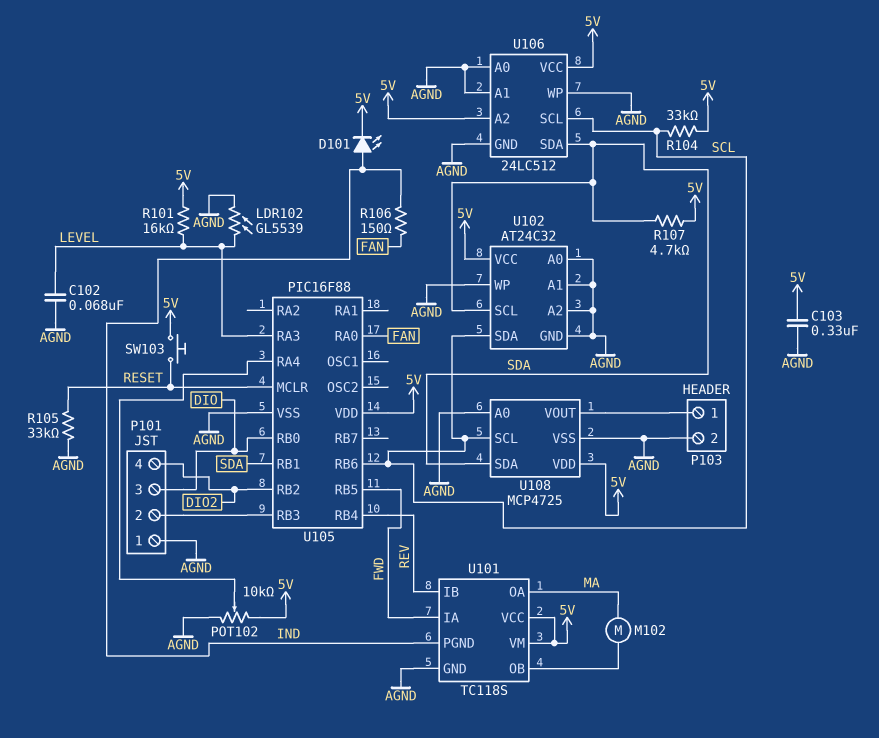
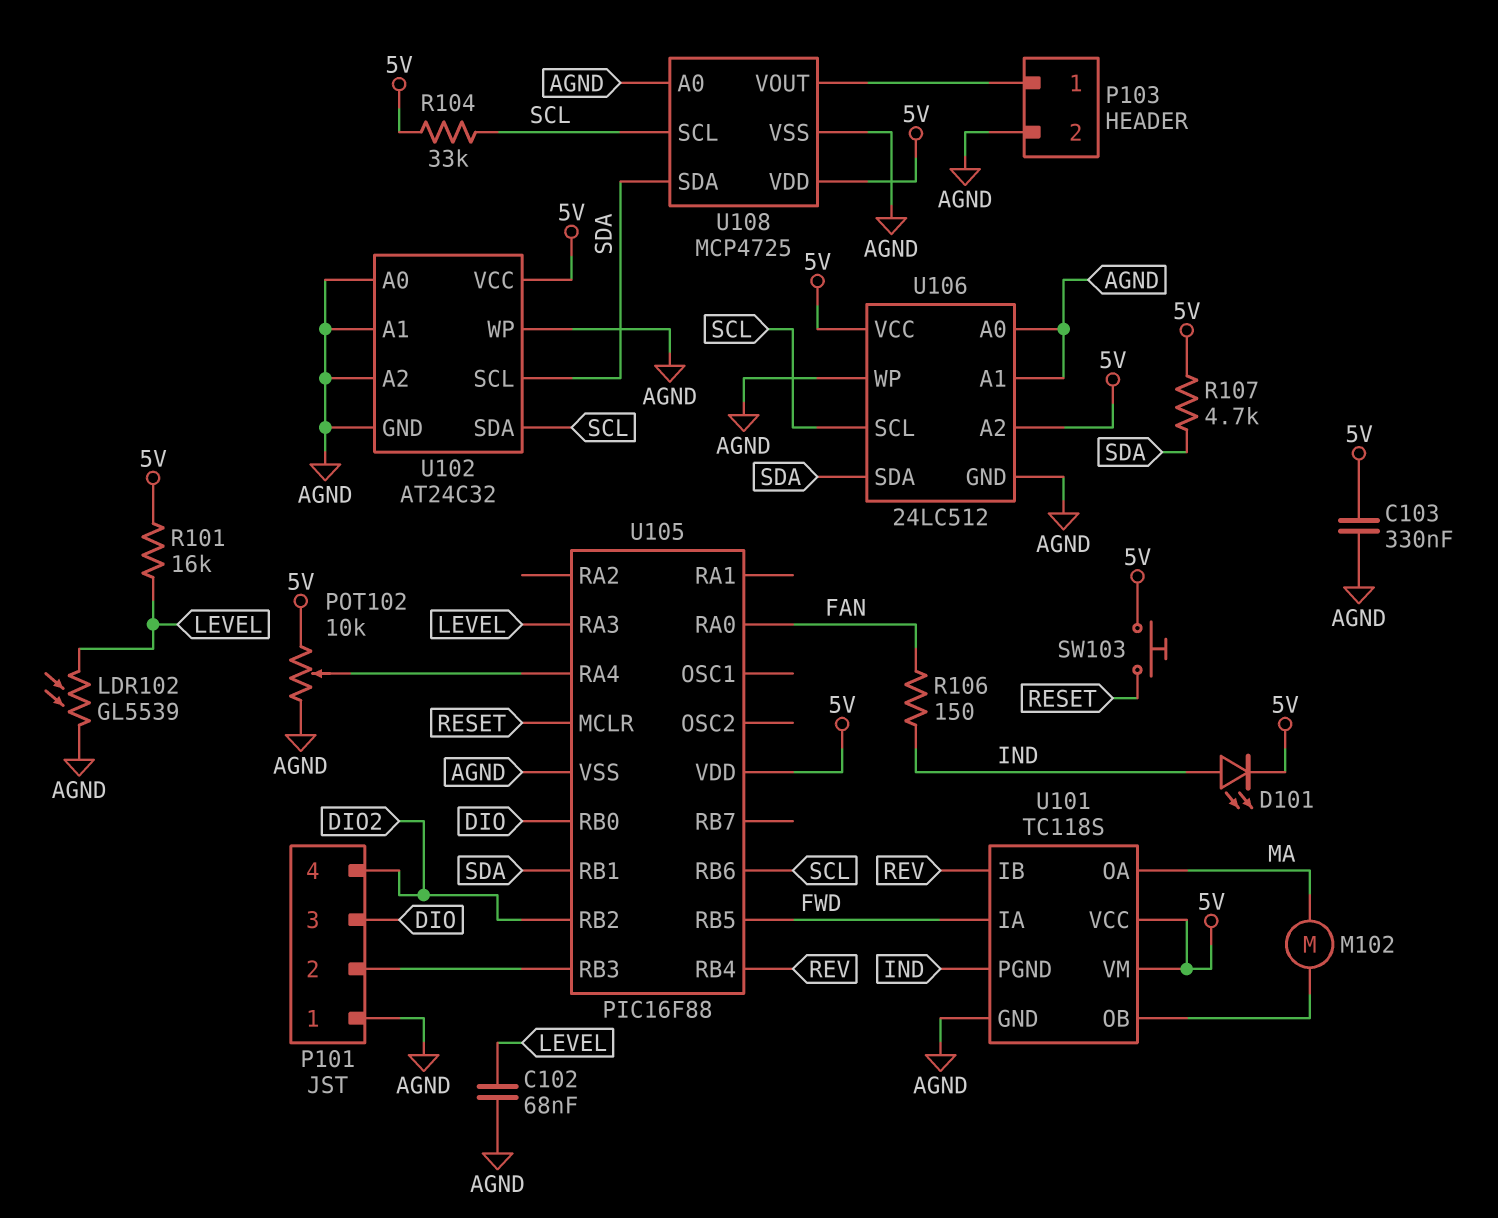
R105: 33k (AGND, RESET) -> none

